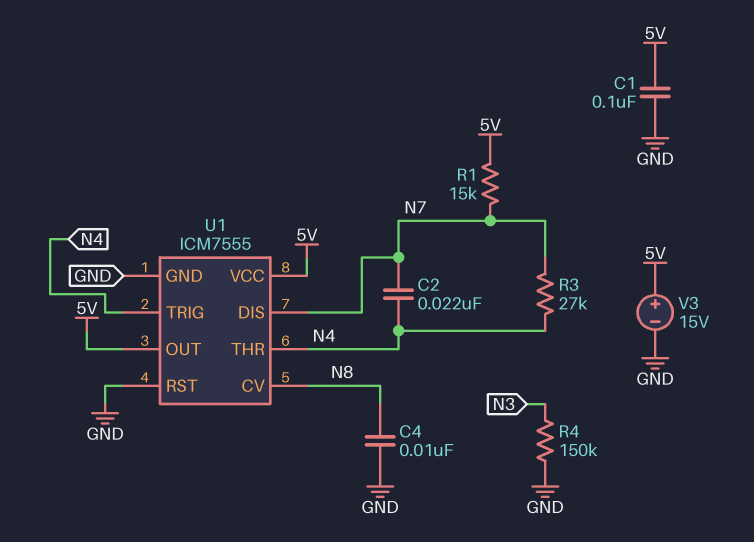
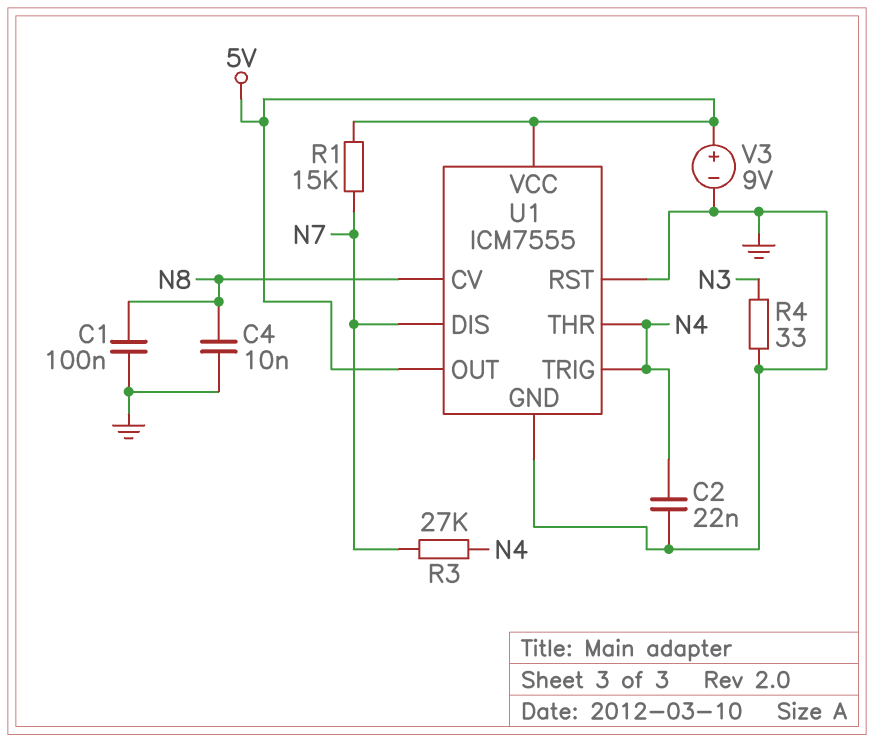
C1: 100nF (5V, GND) -> 100nF (GND, N8)
C2: 22nF (N4, N7) -> 22nF (GND, N4)
R4: 150k (GND, N3) -> 33 (GND, N3)
V3: 15V (plus 5V, minus GND) -> 9V (plus 5V, minus GND)

